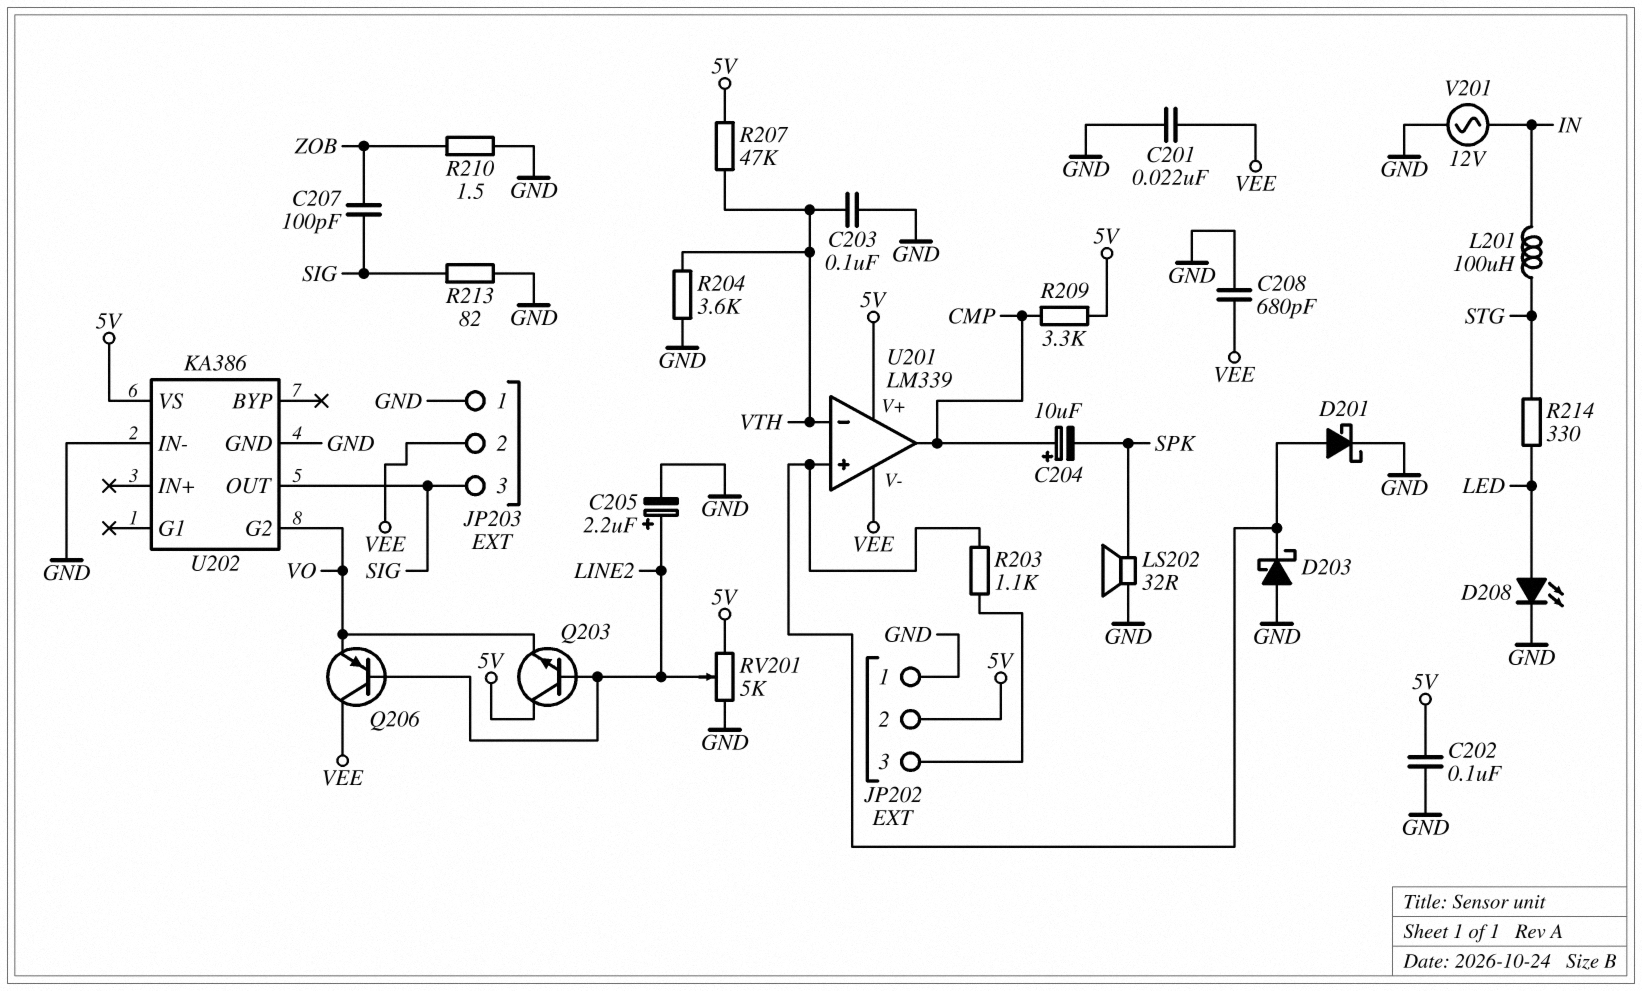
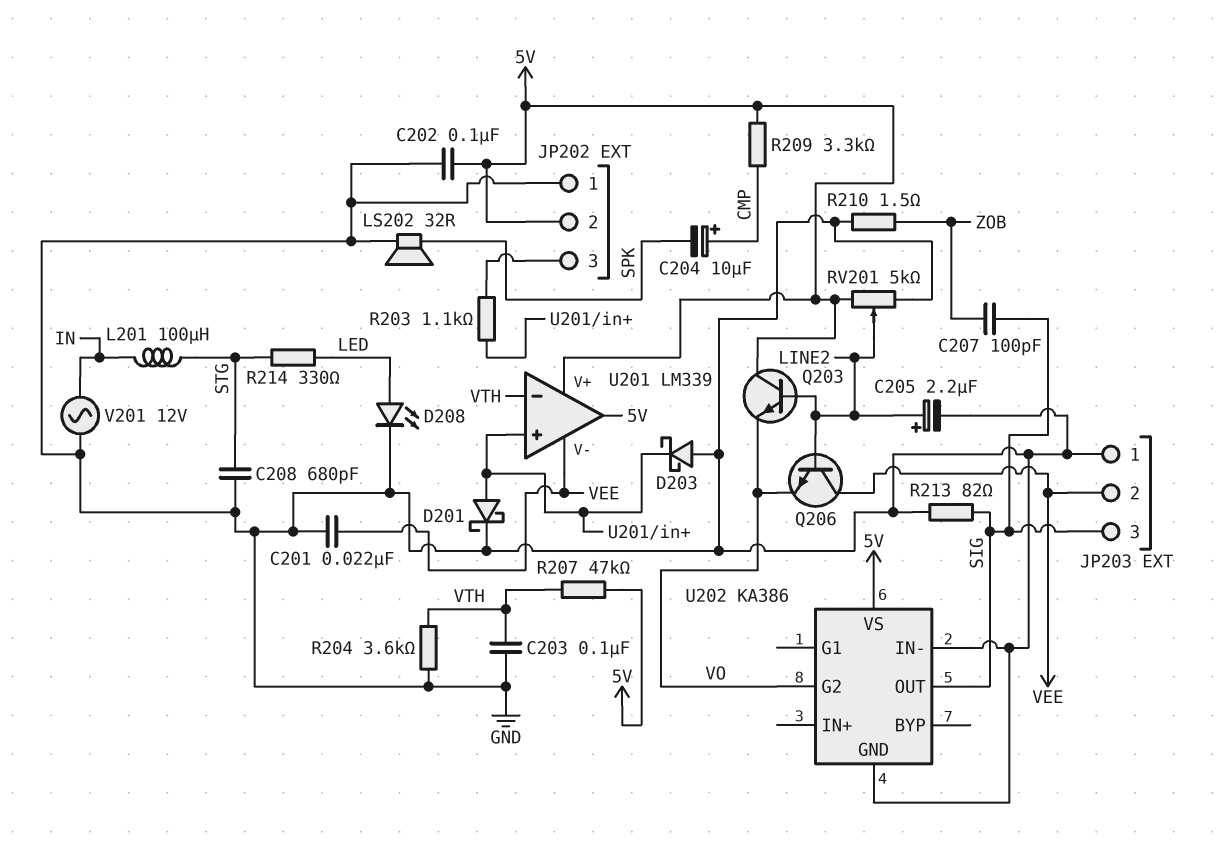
C208: 680pF (GND, VEE) -> 680pF (GND, STG)
Q206: PNP (B LINE2, C VEE, E VO) -> NPN (B LINE2, C VEE, E VO)
U201 pin out: CMP -> 5V

